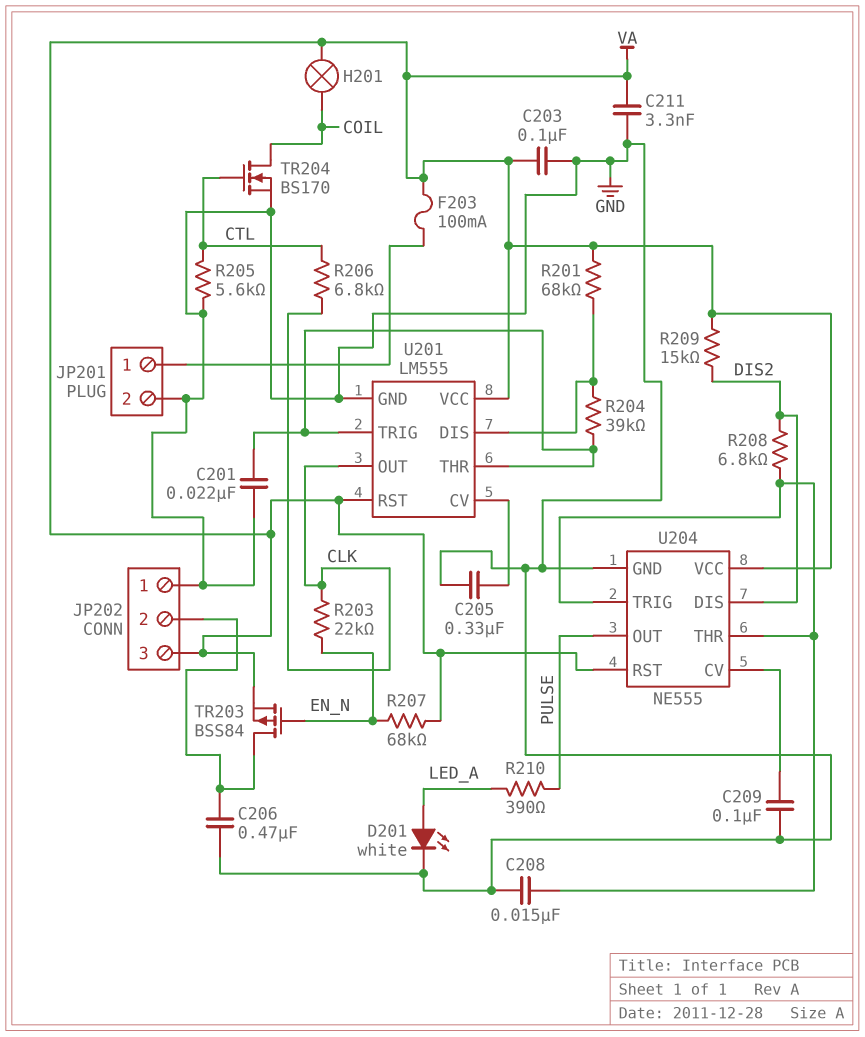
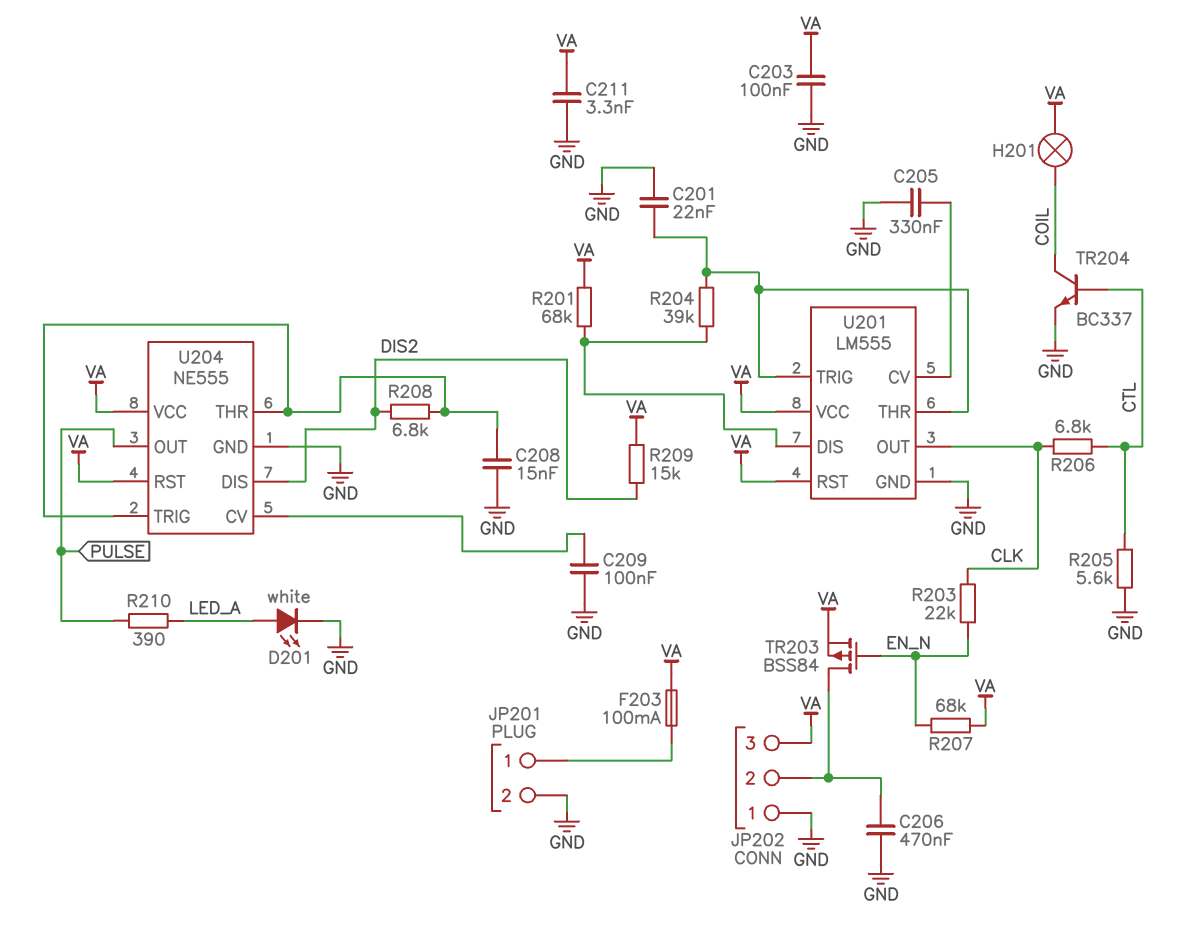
TR204: NMOS BS170 (G CTL, D COIL, S GND) -> NPN BC337 (B CTL, C COIL, E GND)

